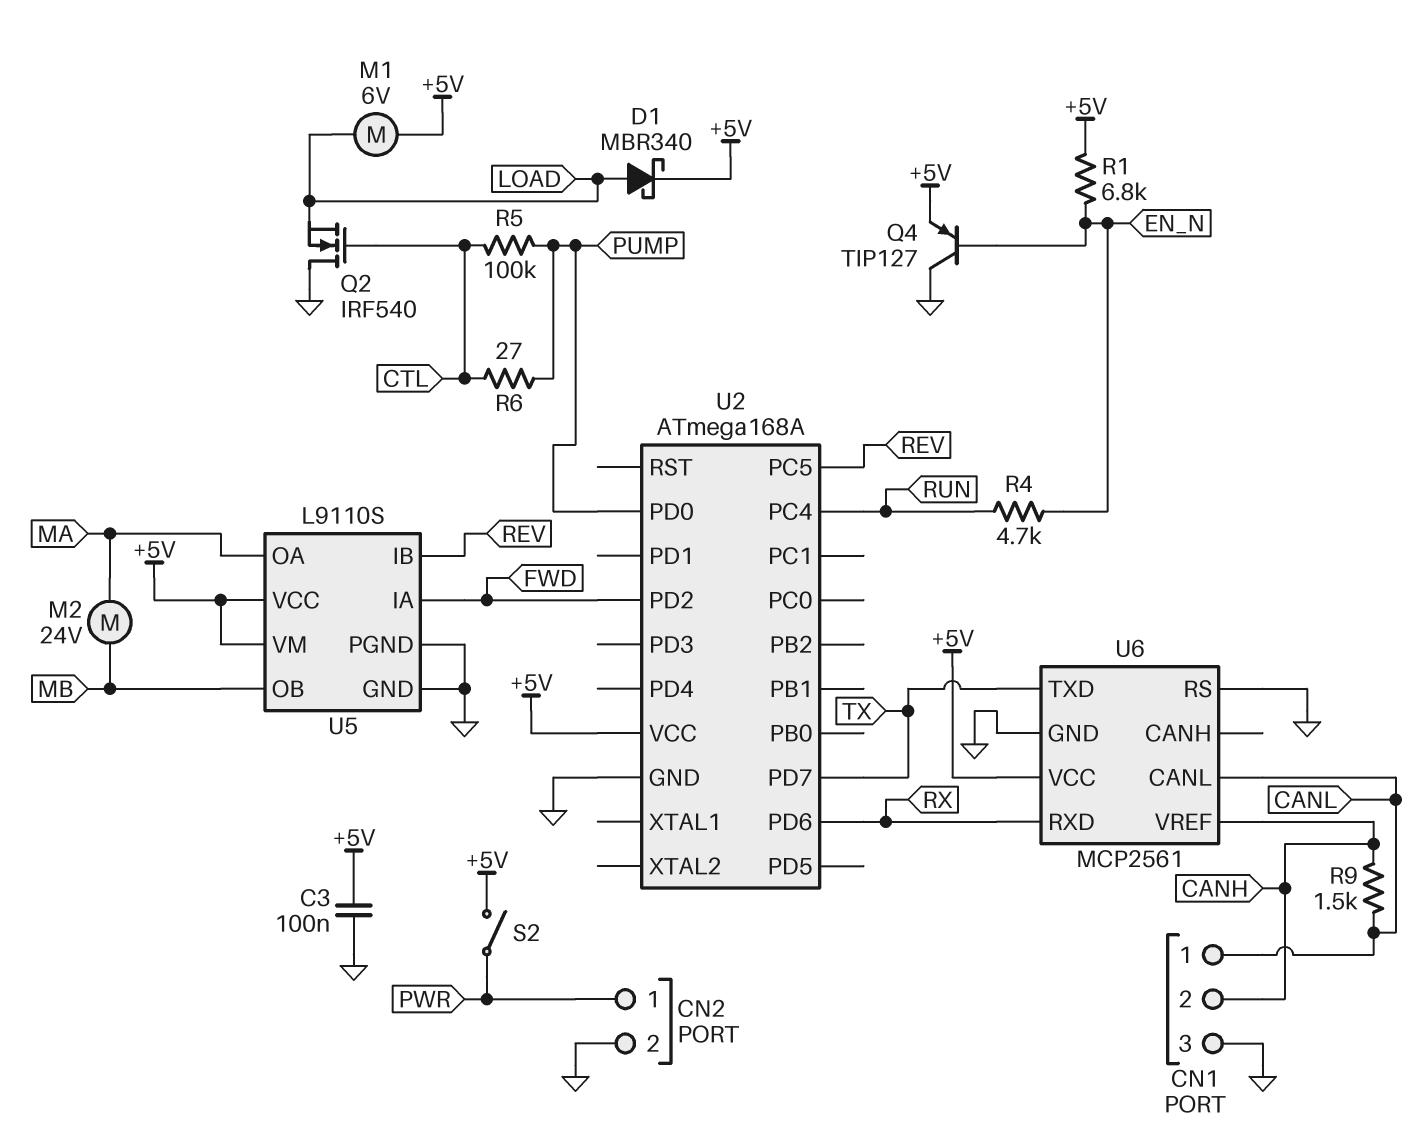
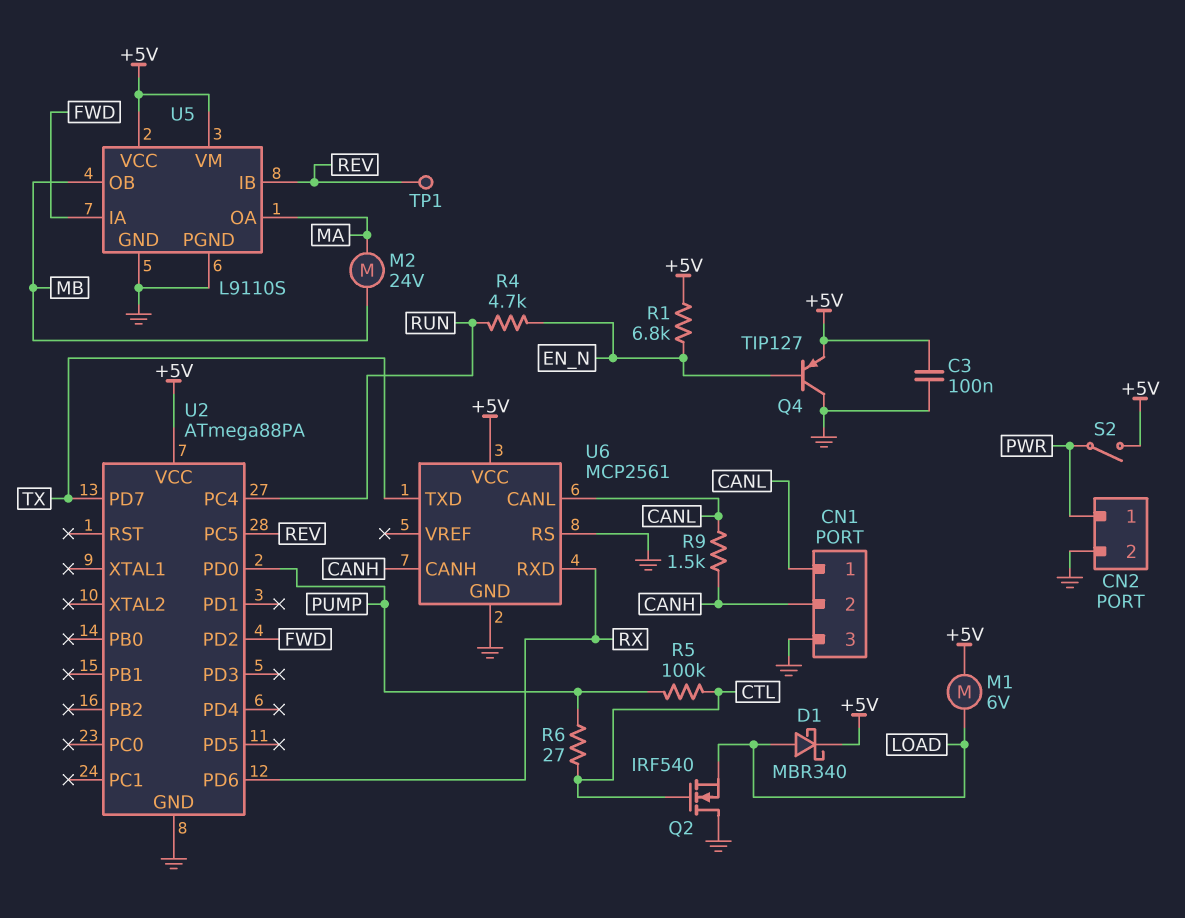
TP1: none -> test point (REV)
U2: ATmega168A -> ATmega88PA
U6 pin CANH: none -> CANH
U6 pin VREF: CANH -> none

